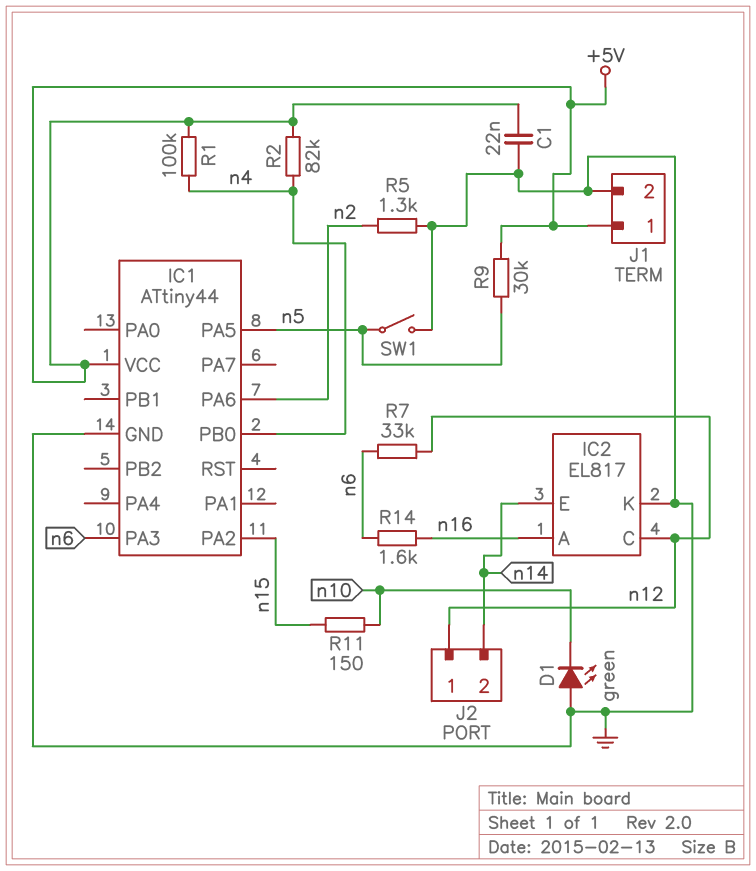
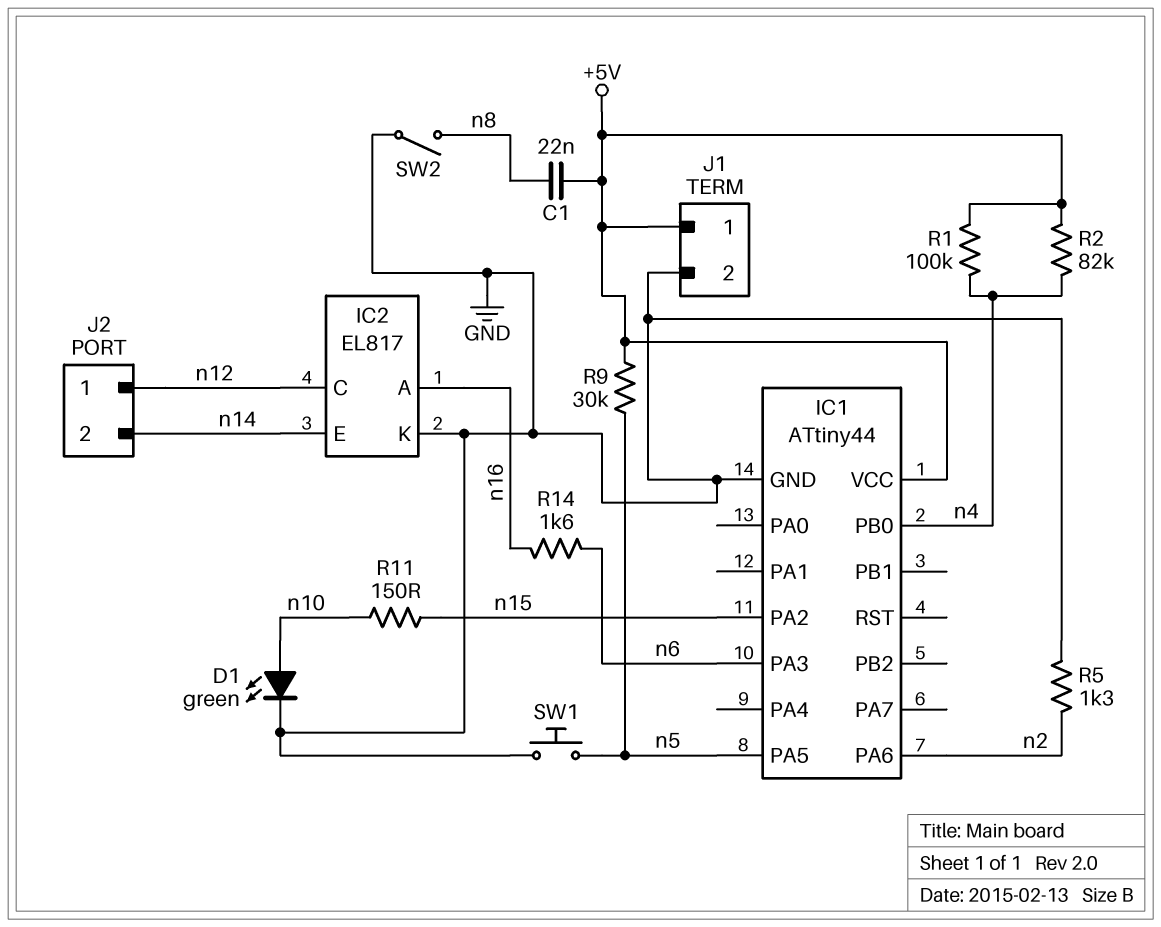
C1: 22nF (+5V, GND) -> 22nF (+5V, n8)
D1: LED green (A GND, K n10) -> LED green (A n10, K GND)
R7: 33k (n6, n12) -> none
SW1: switch (GND, n5) -> button (GND, n5)
SW2: none -> switch (GND, n8)

